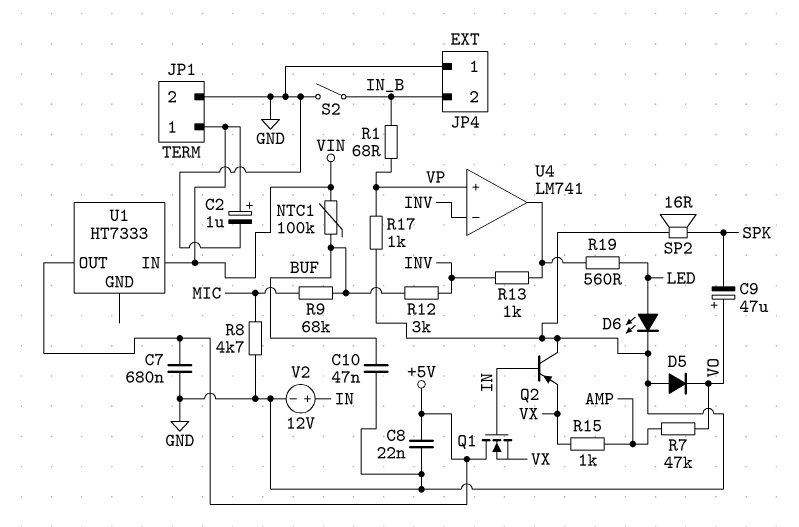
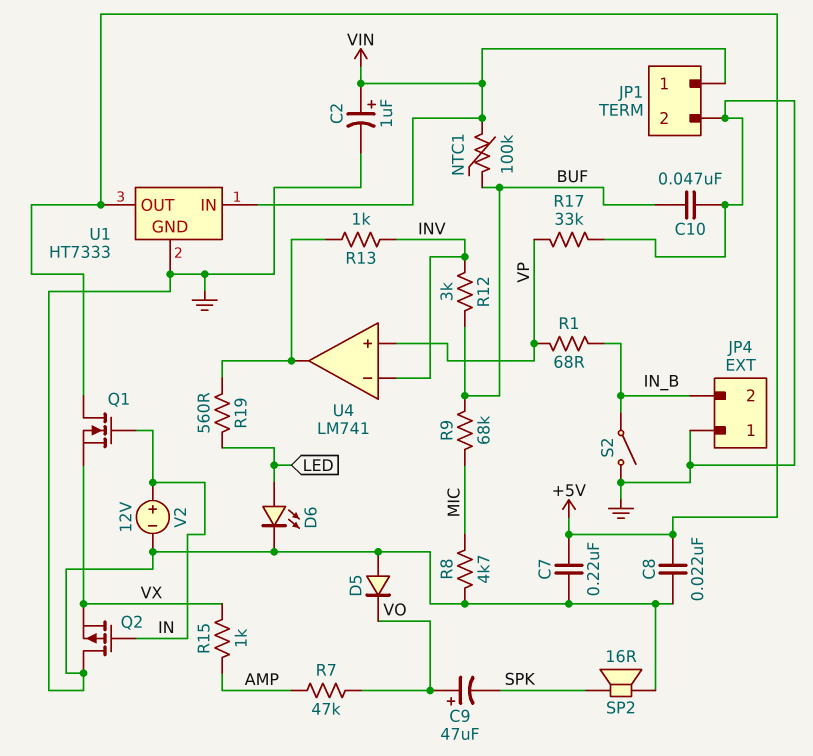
C7: 680nF (+5V, GND) -> 220nF (+5V, GND)
Q2: PNP (B IN, C GND, E VX) -> PMOS (G IN, D GND, S VX)
R17: 1k (GND, VP) -> 33k (GND, VP)
U1 pin GND: none -> GND

